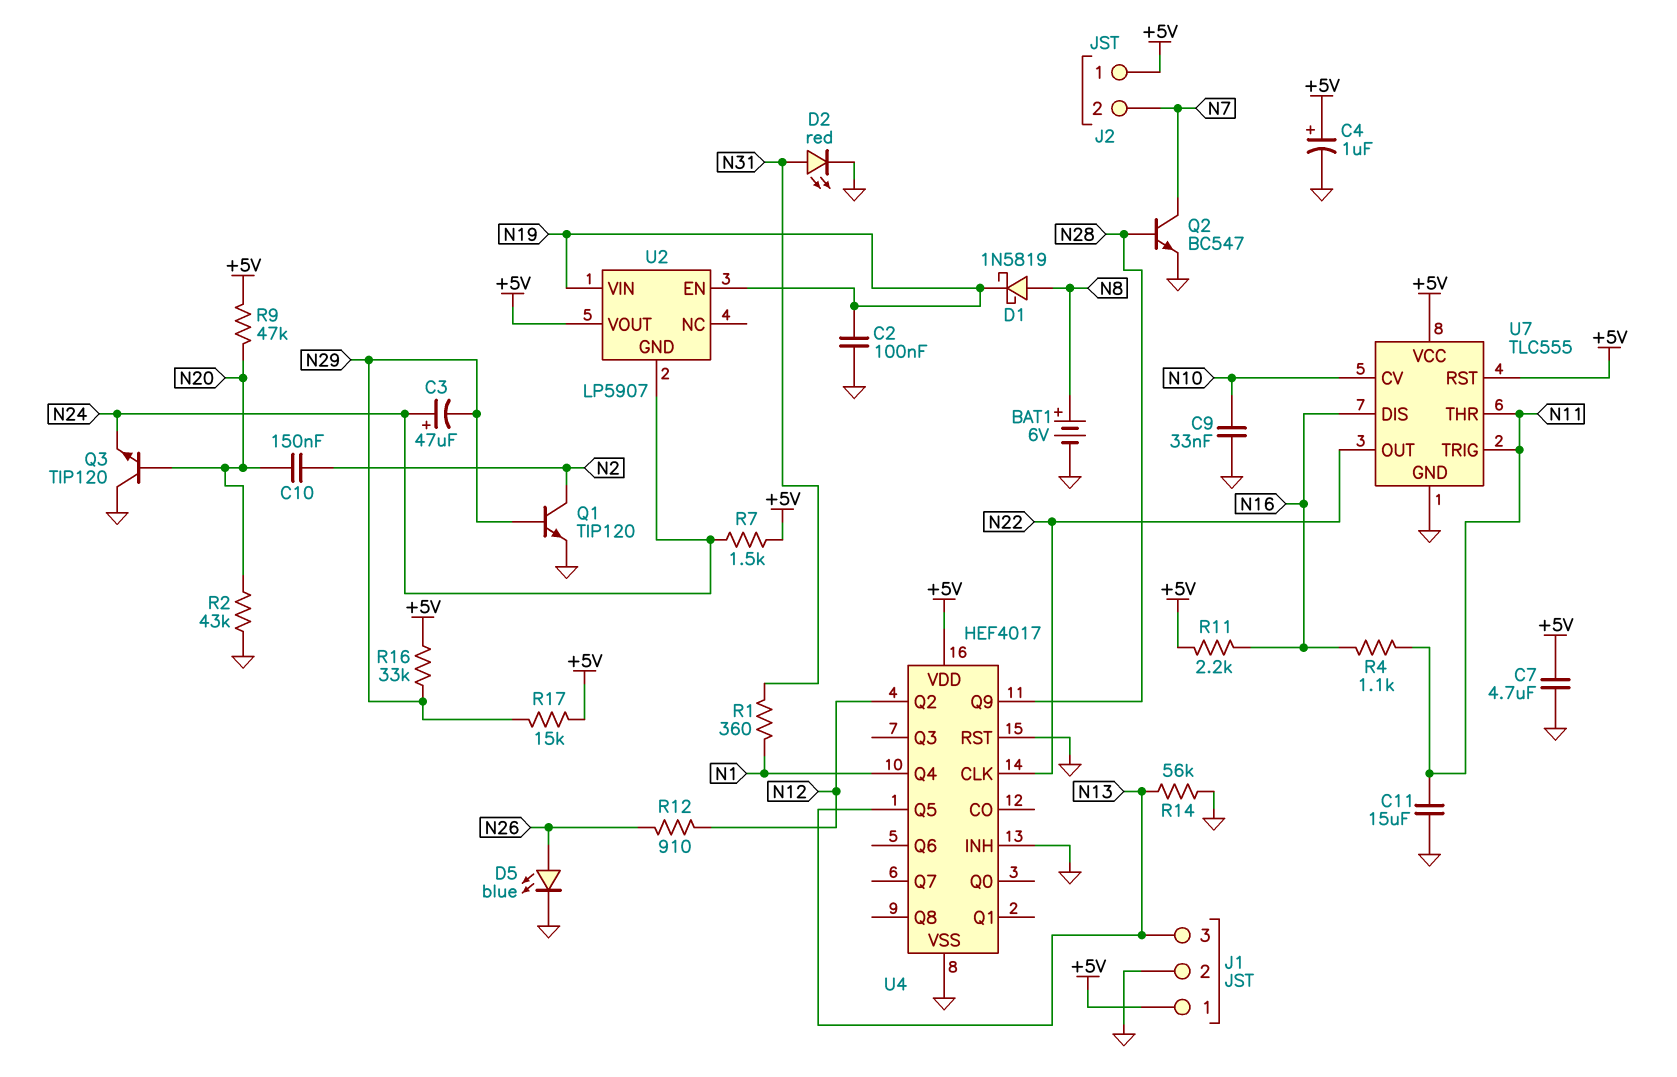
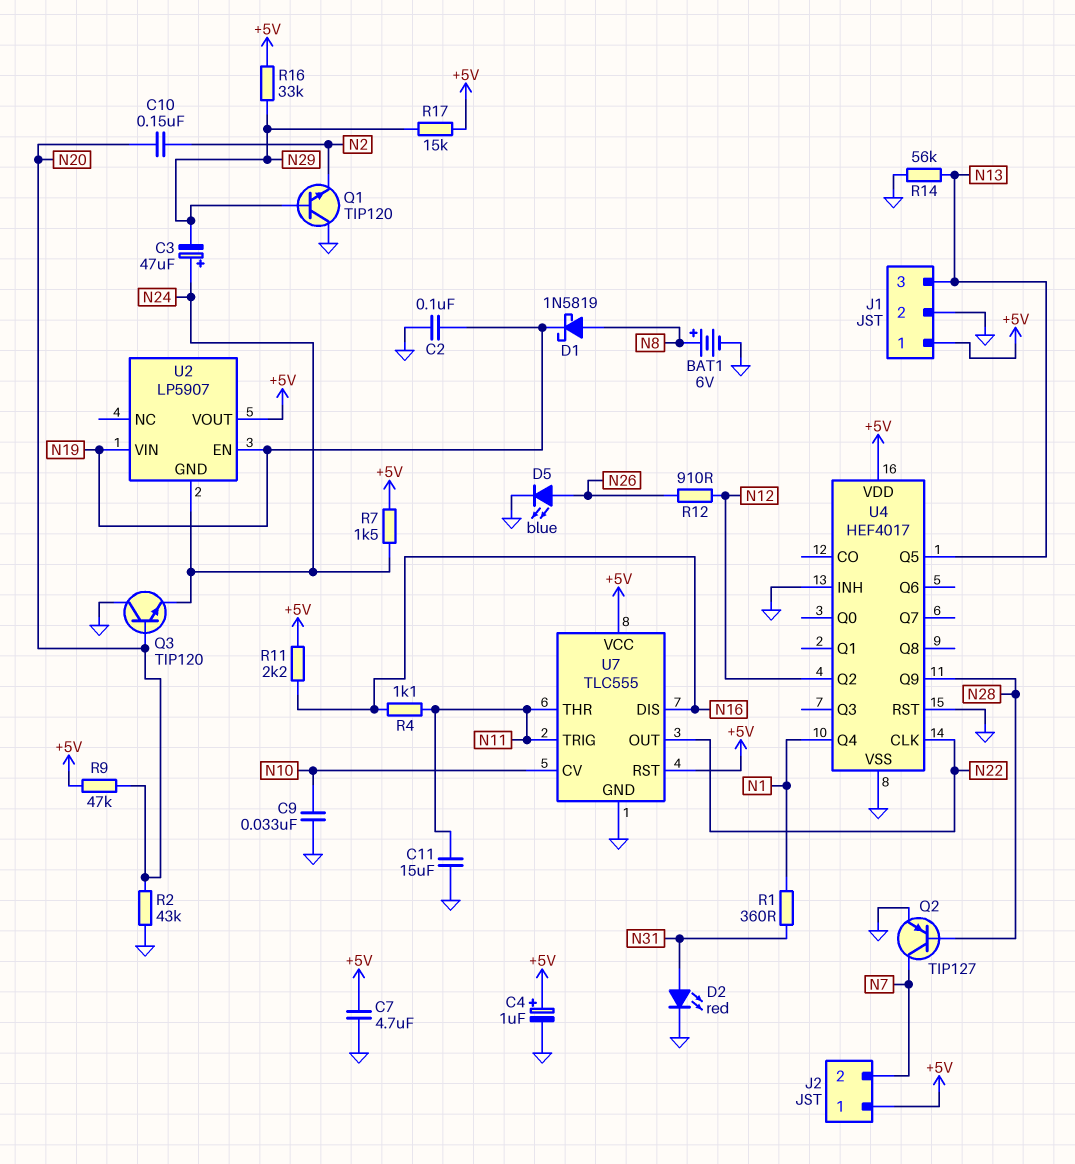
Q1: NPN TIP120 (B N29, C N2, E GND) -> NPN TIP120 (B N29, C GND, E N2)
Q2: NPN BC547 (B N28, C N7, E GND) -> PNP TIP127 (B N28, C N7, E GND)

